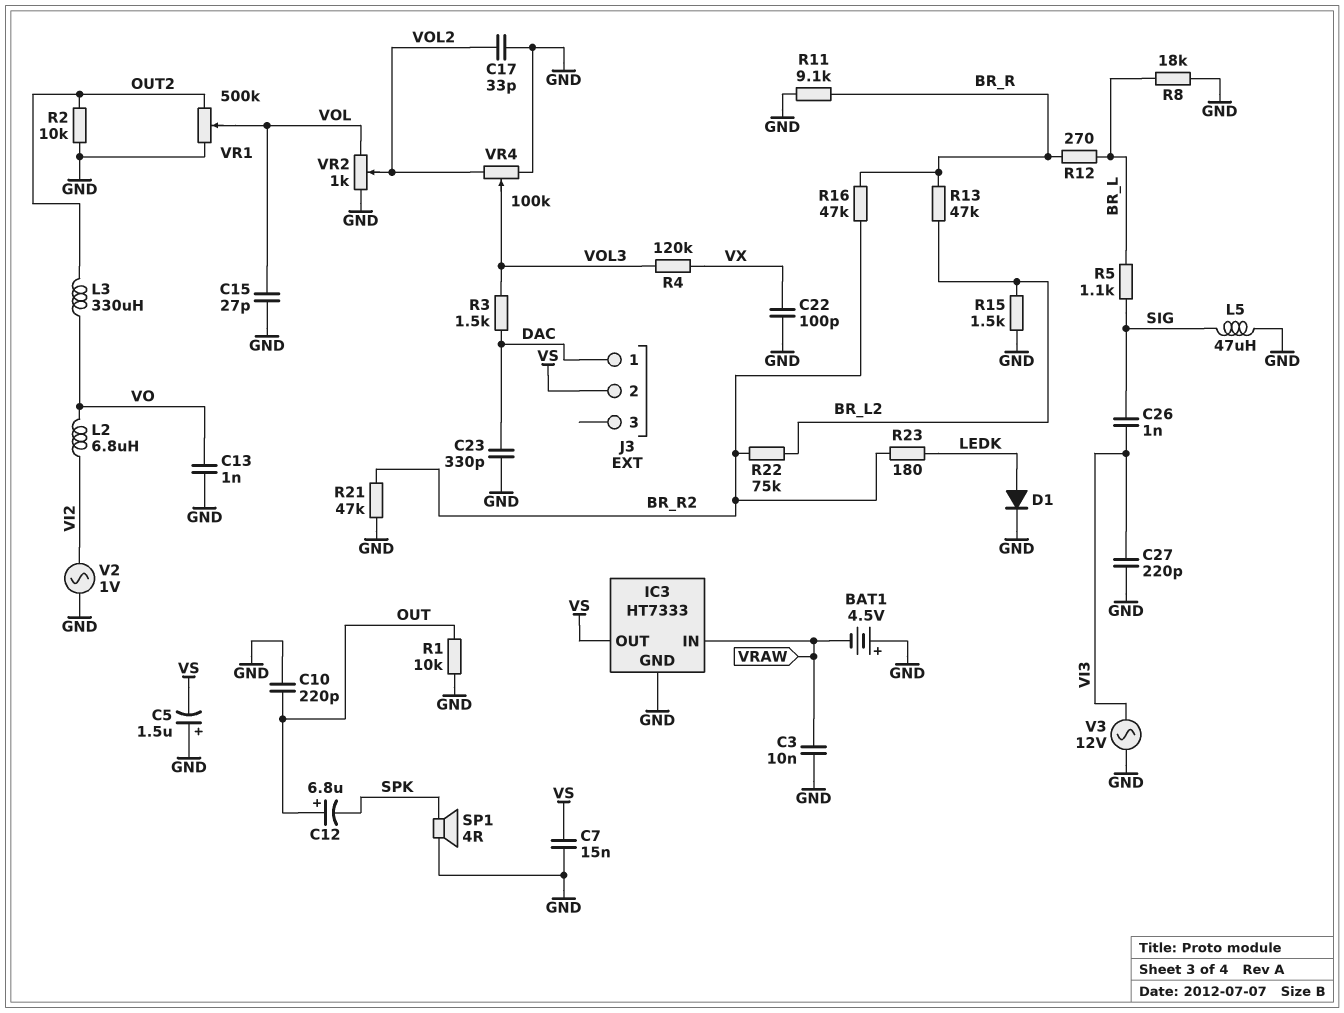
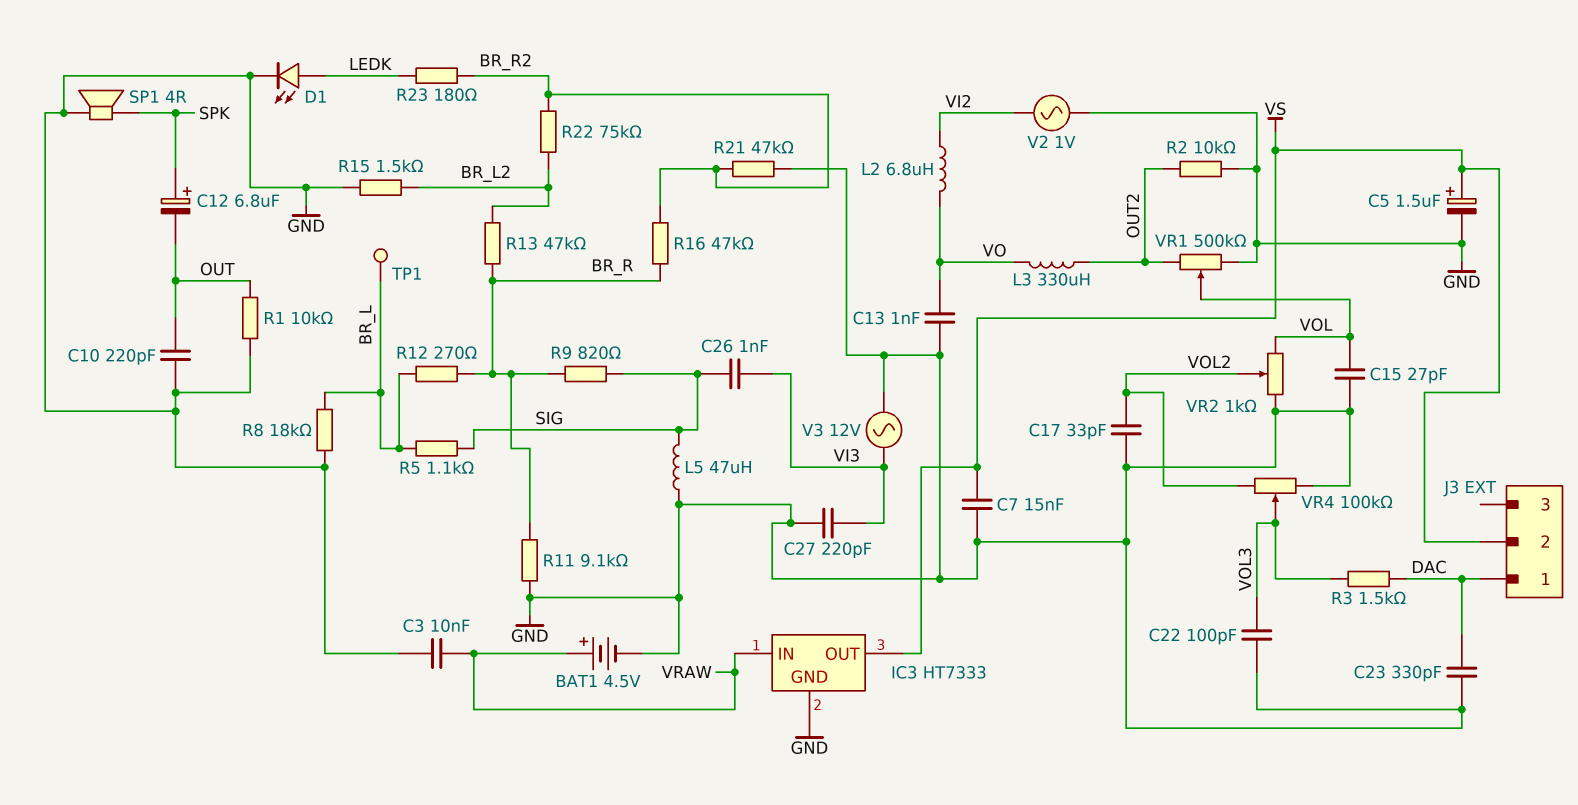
BAT1: 4.5V (plus GND, minus VRAW) -> 4.5V (plus VRAW, minus GND)
C5: 1.5uF (plus GND, minus VS) -> 1.5uF (plus VS, minus GND)
C12: 6.8uF (plus OUT, minus SPK) -> 6.8uF (plus SPK, minus OUT)
C22: 100pF (GND, VX) -> 100pF (GND, VOL3)
D1: diode (A LEDK, K GND) -> LED (A LEDK, K GND)
R4: 120k (VOL3, VX) -> none
R9: none -> 820 (BR_R, SIG)
TP1: none -> test point (BR_L)

